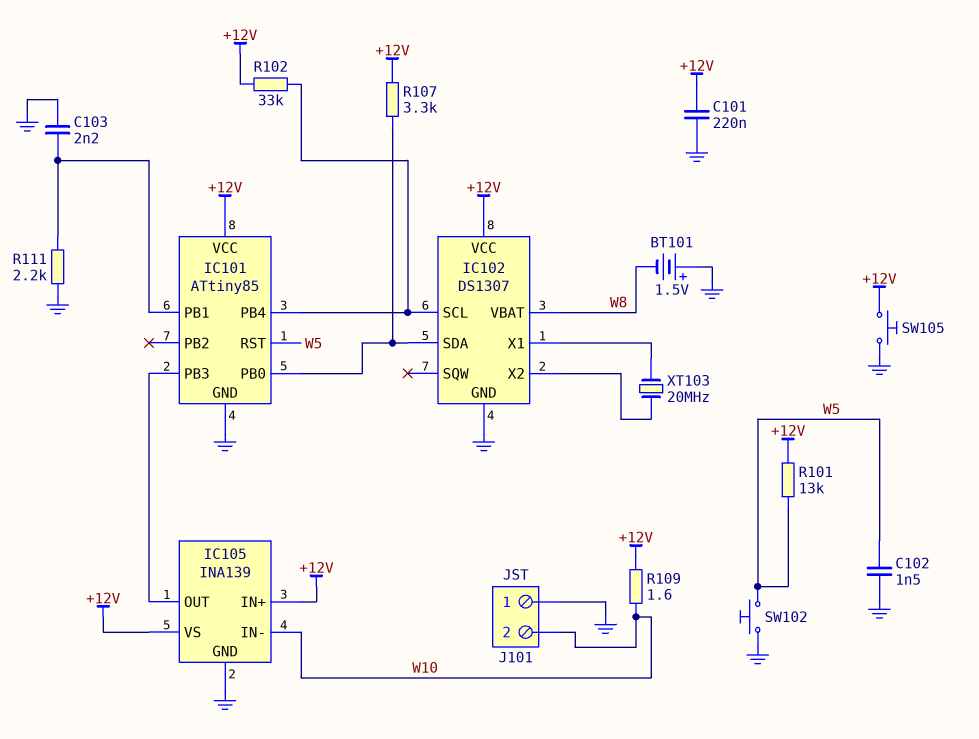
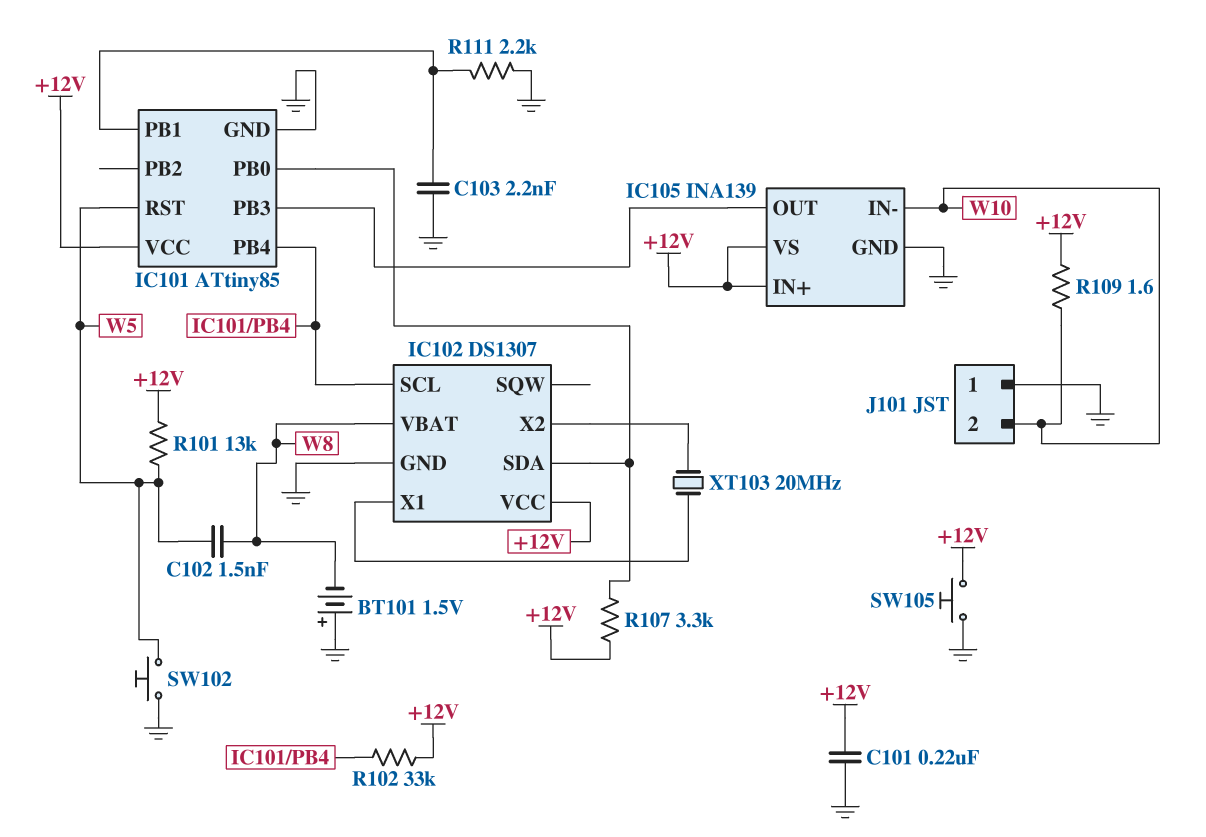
C102: 1.5nF (GND, W5) -> 1.5nF (W5, W8)

